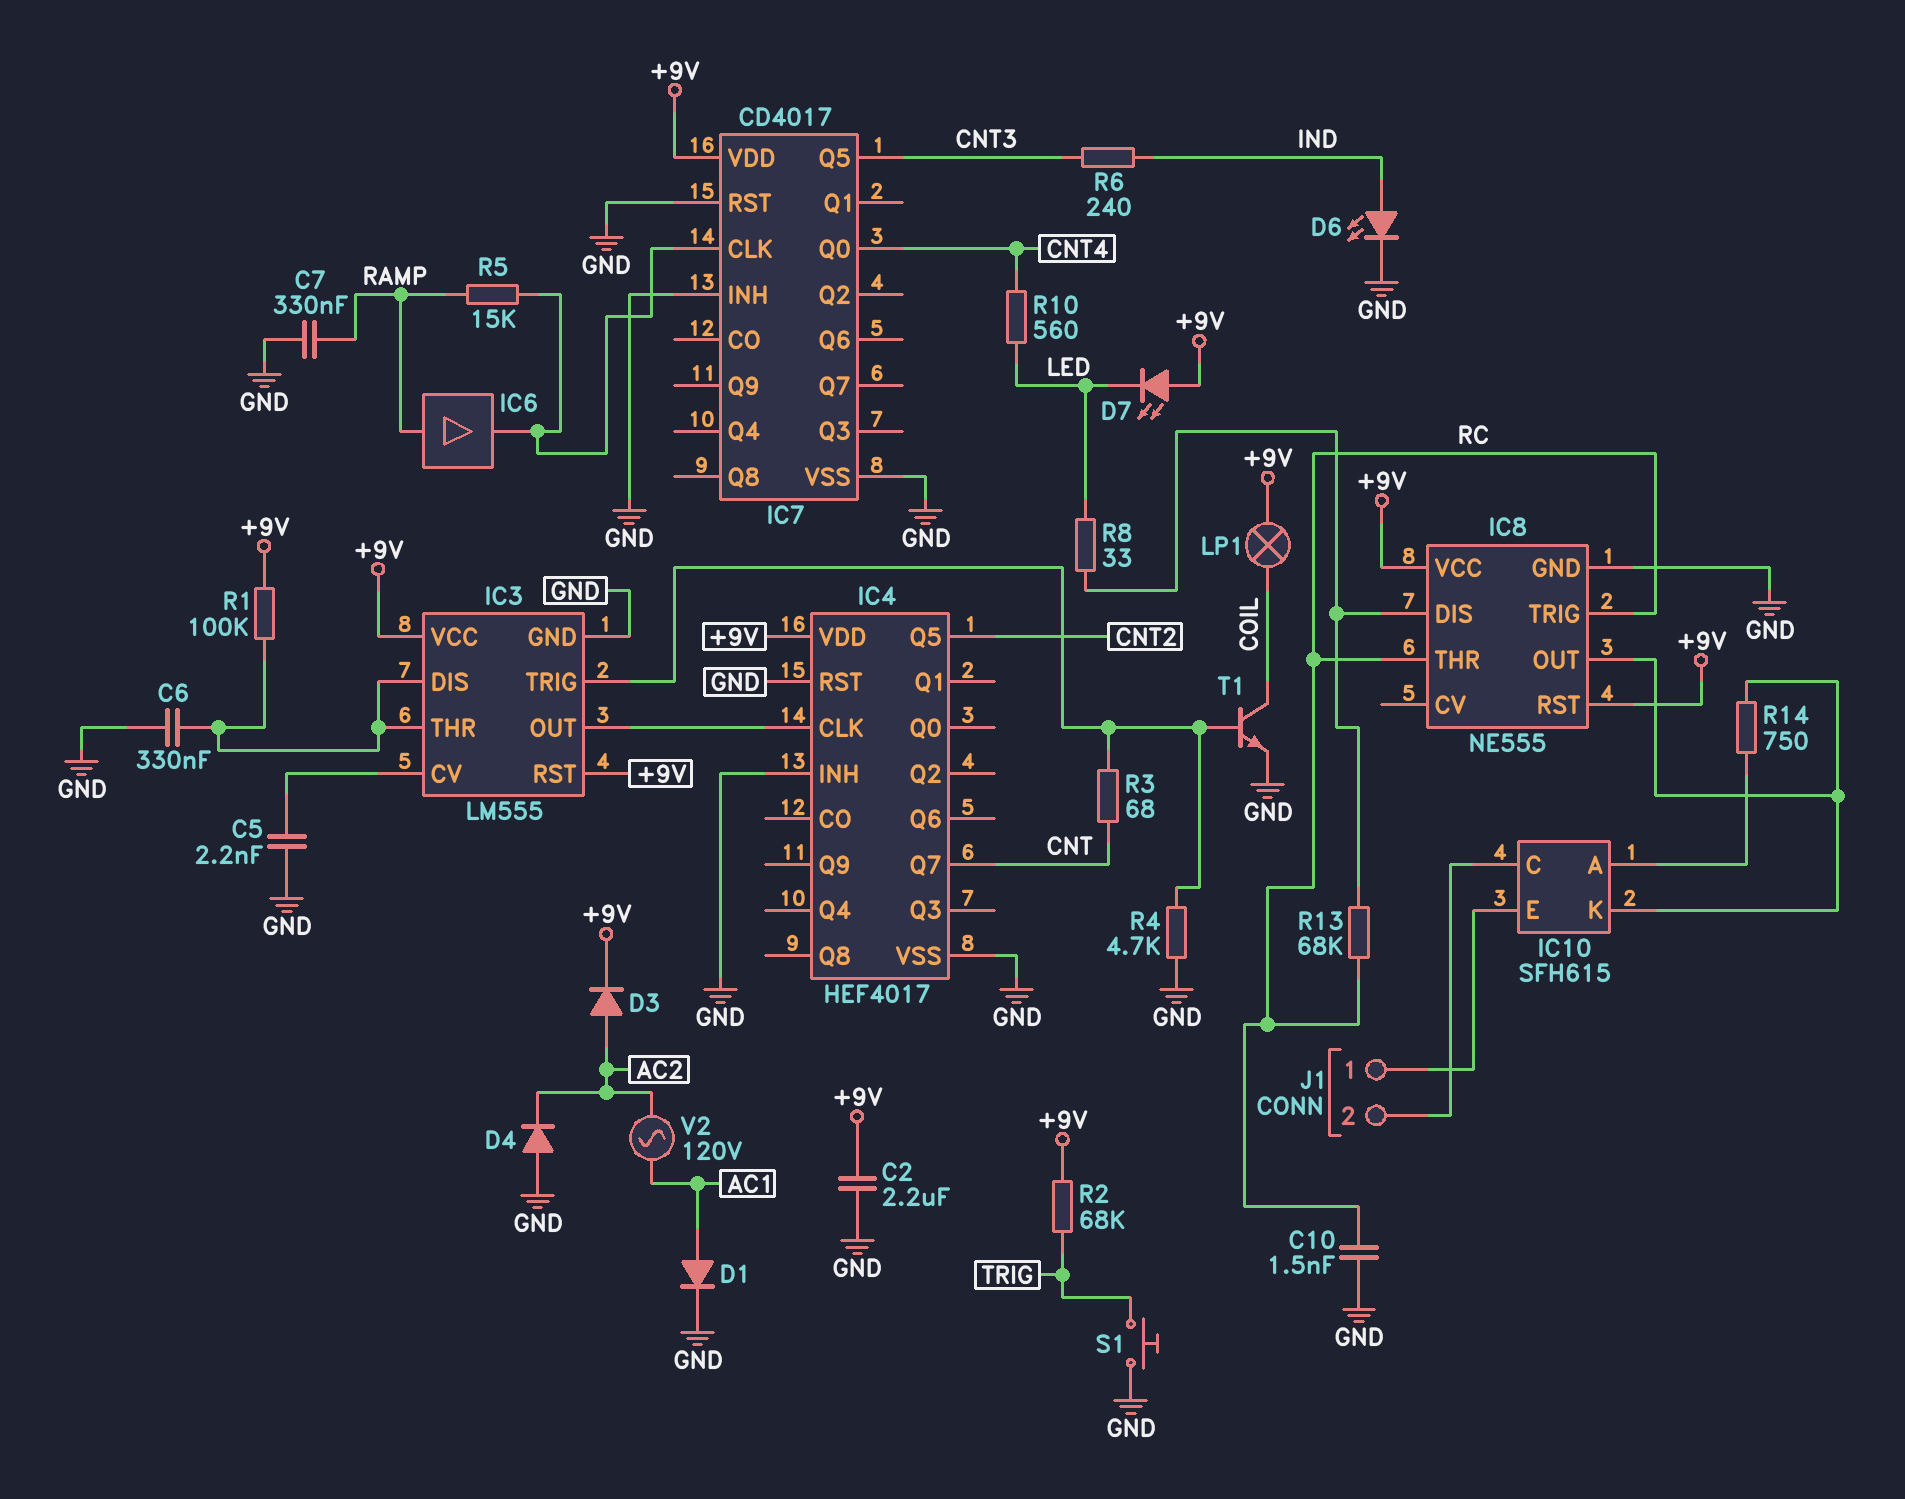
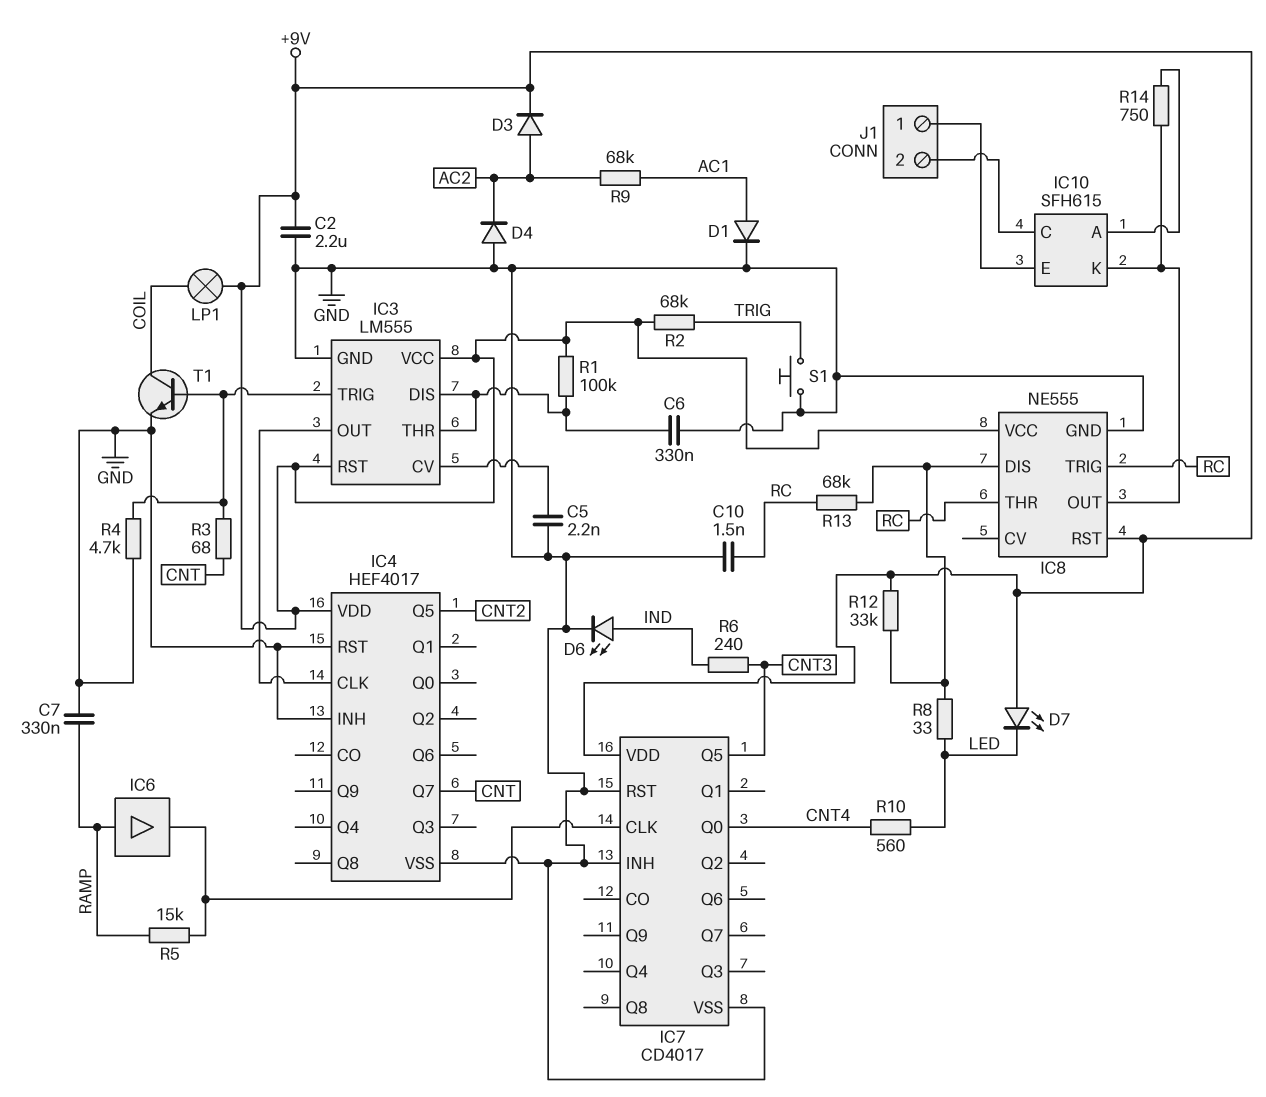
R9: none -> 68k (AC1, AC2)
R12: none -> 33k (+9V, IC8/DIS)
V2: AC 120V (AC1, AC2) -> none

